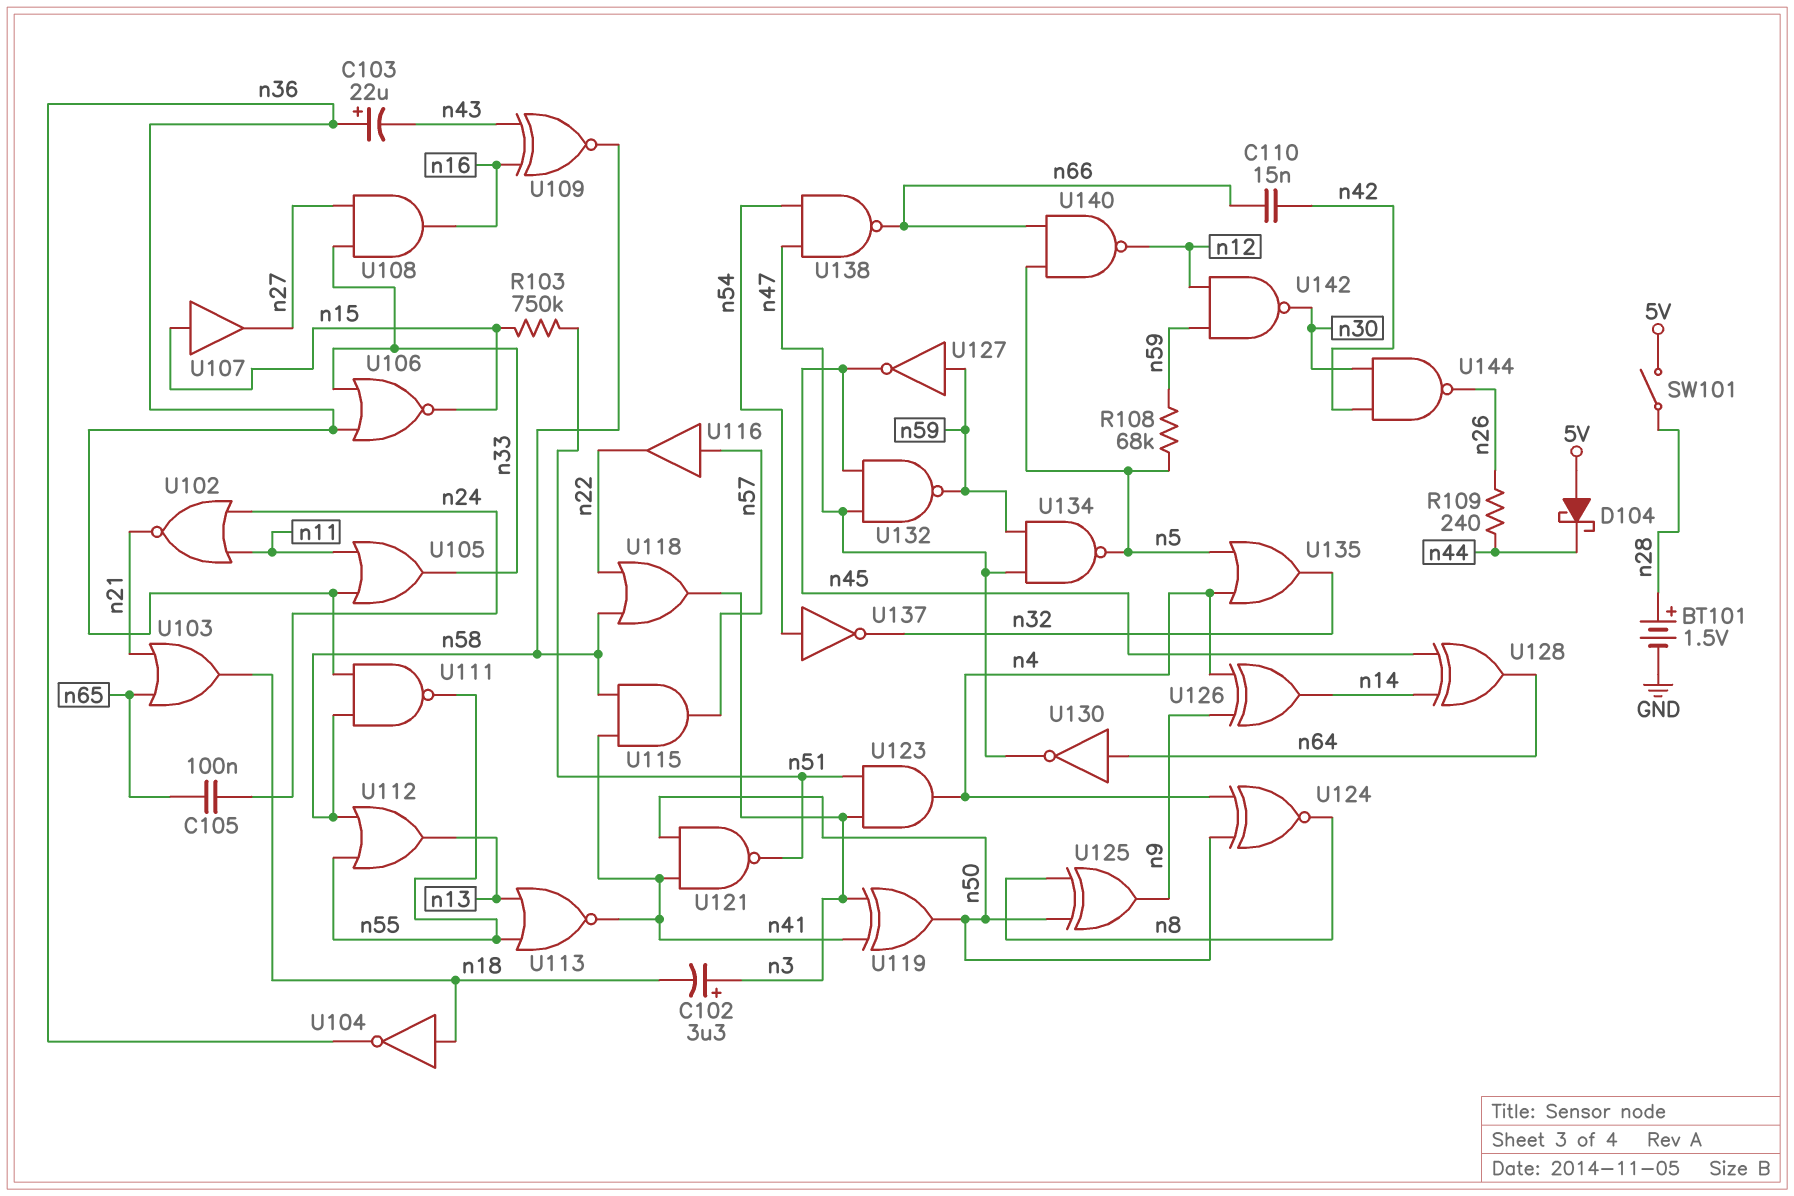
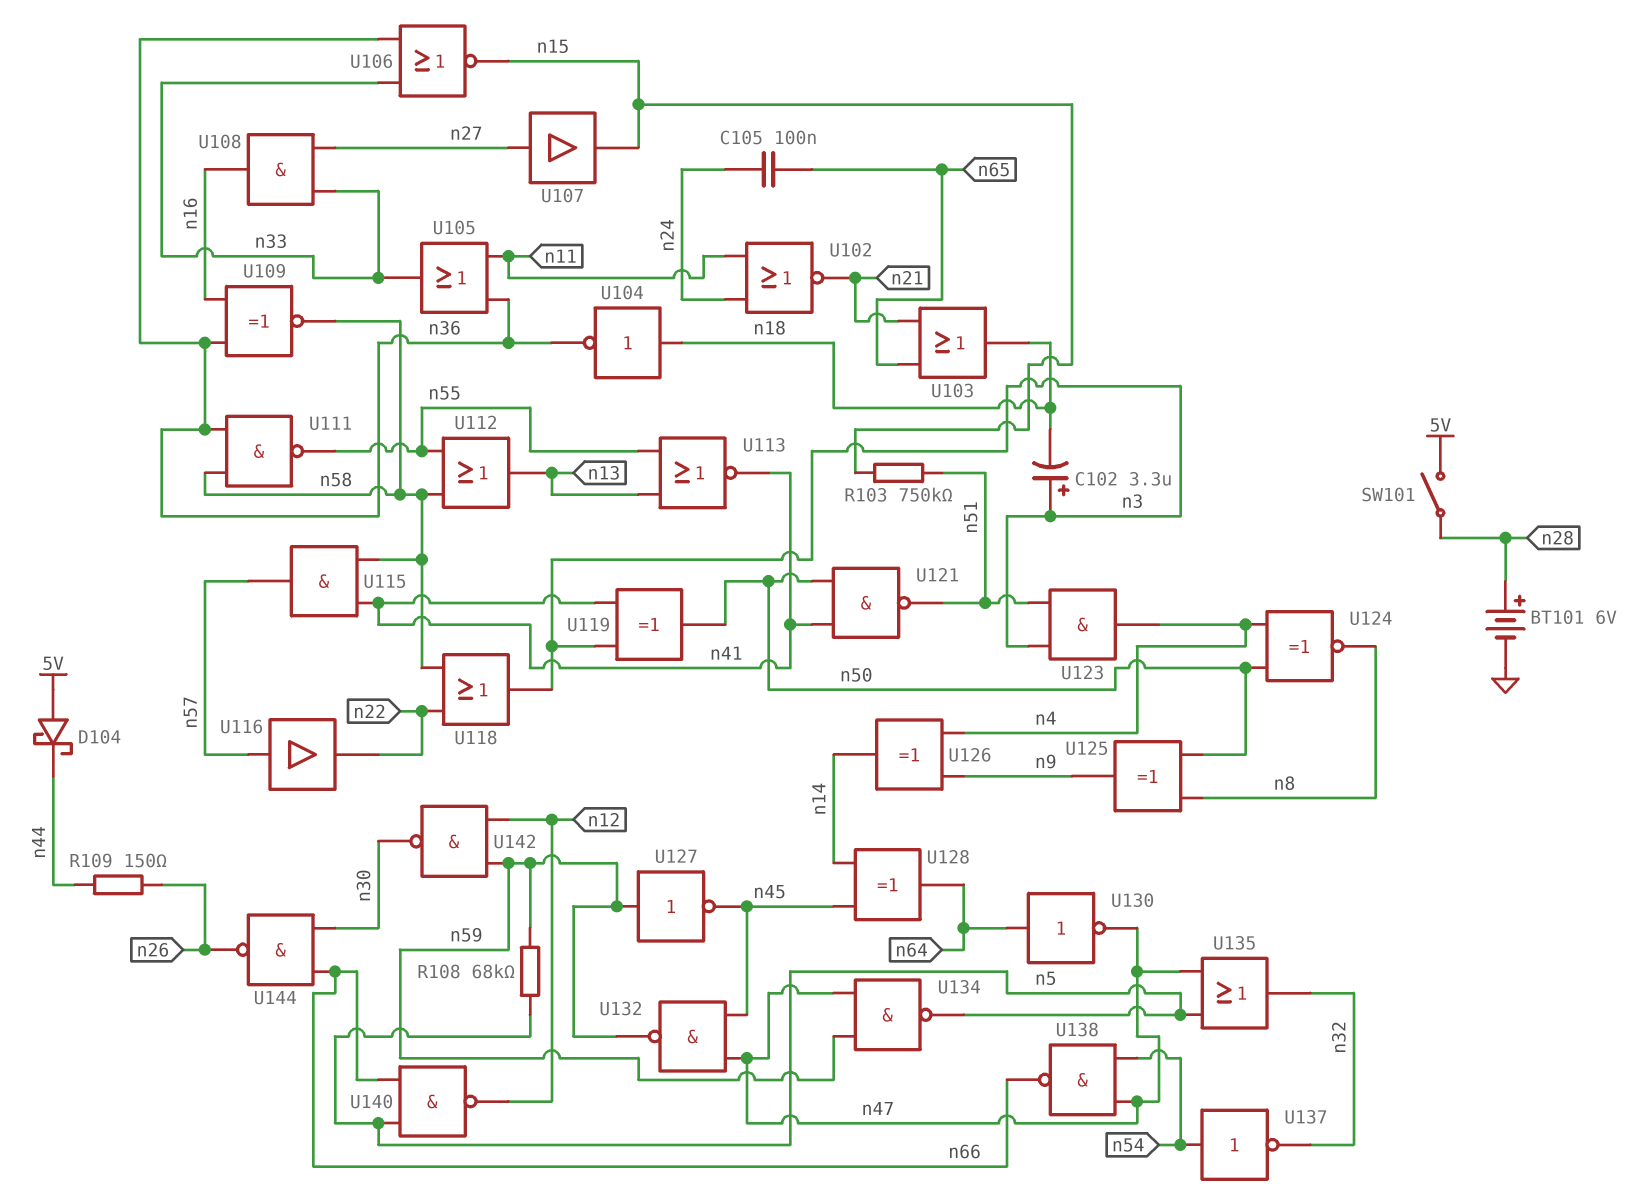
BT101: 1.5V (plus n28, minus GND) -> 6V (plus n28, minus GND)
C103: 22uF (plus n36, minus n43) -> none
C110: 15nF (n42, n66) -> none
R109: 240 (n26, n44) -> 150 (n26, n44)
U107: buffer (in n15, out n27) -> buffer (in n27, out n15)
U109: XNOR (in n16, in n43, out n58) -> XNOR (in n16, in n36, out n58)
U135: OR (in n4, in n5, out n32) -> OR (in n5, in n47, out n32)
U144: NAND (in n30, in n42, out n26) -> NAND (in n30, in n66, out n26)

